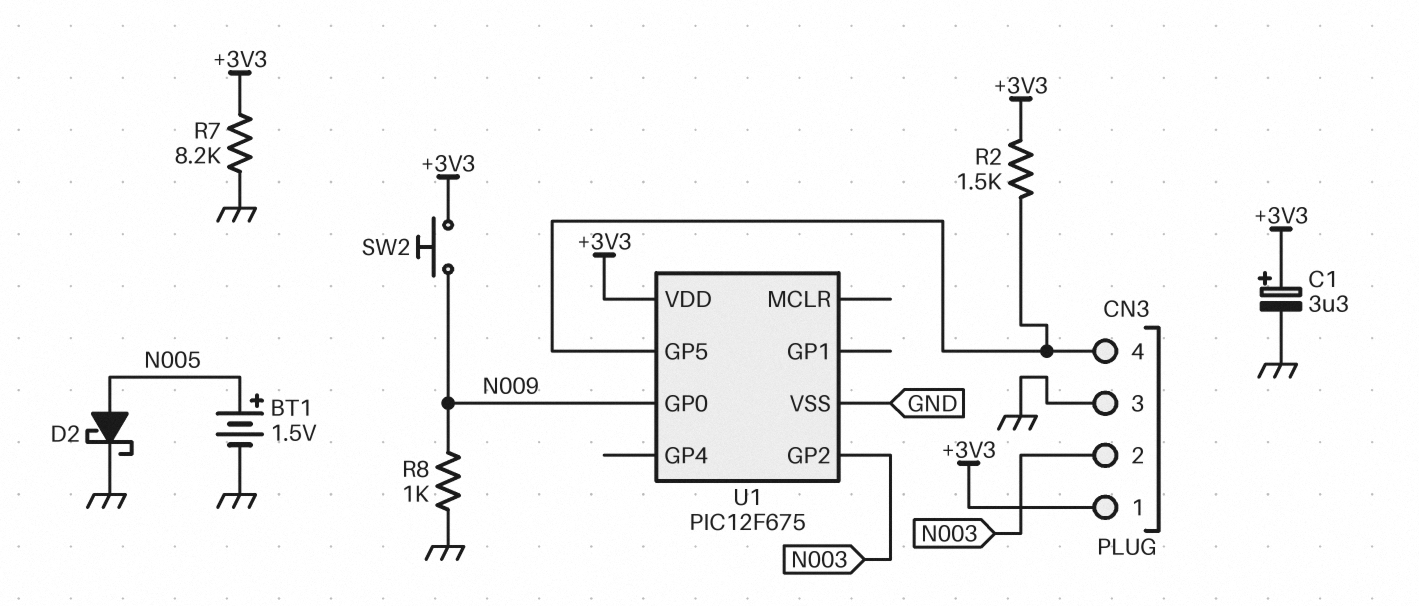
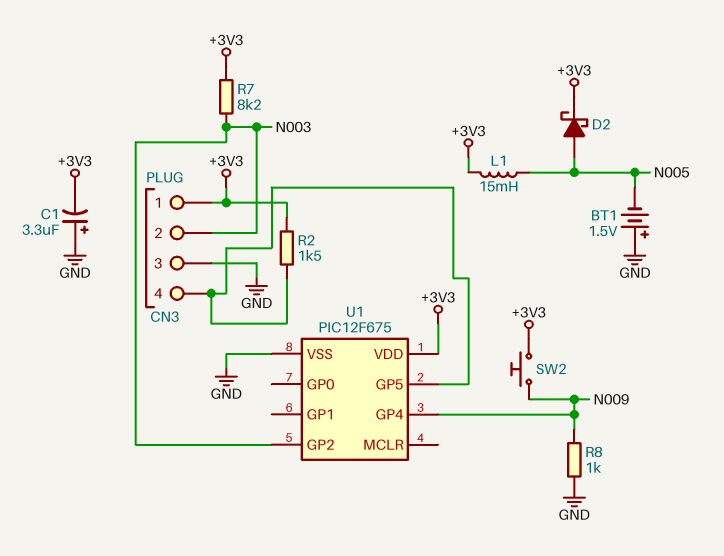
BT1: 1.5V (plus N005, minus GND) -> 1.5V (plus GND, minus N005)
C1: 3.3uF (plus +3V3, minus GND) -> 3.3uF (plus GND, minus +3V3)
D2: schottky (A N005, K GND) -> schottky (A N005, K +3V3)
L1: none -> 15mH (+3V3, N005)
R7: 8.2k (+3V3, GND) -> 8.2k (+3V3, N003)
U1 pin GP0: N009 -> none
U1 pin GP4: none -> N009

